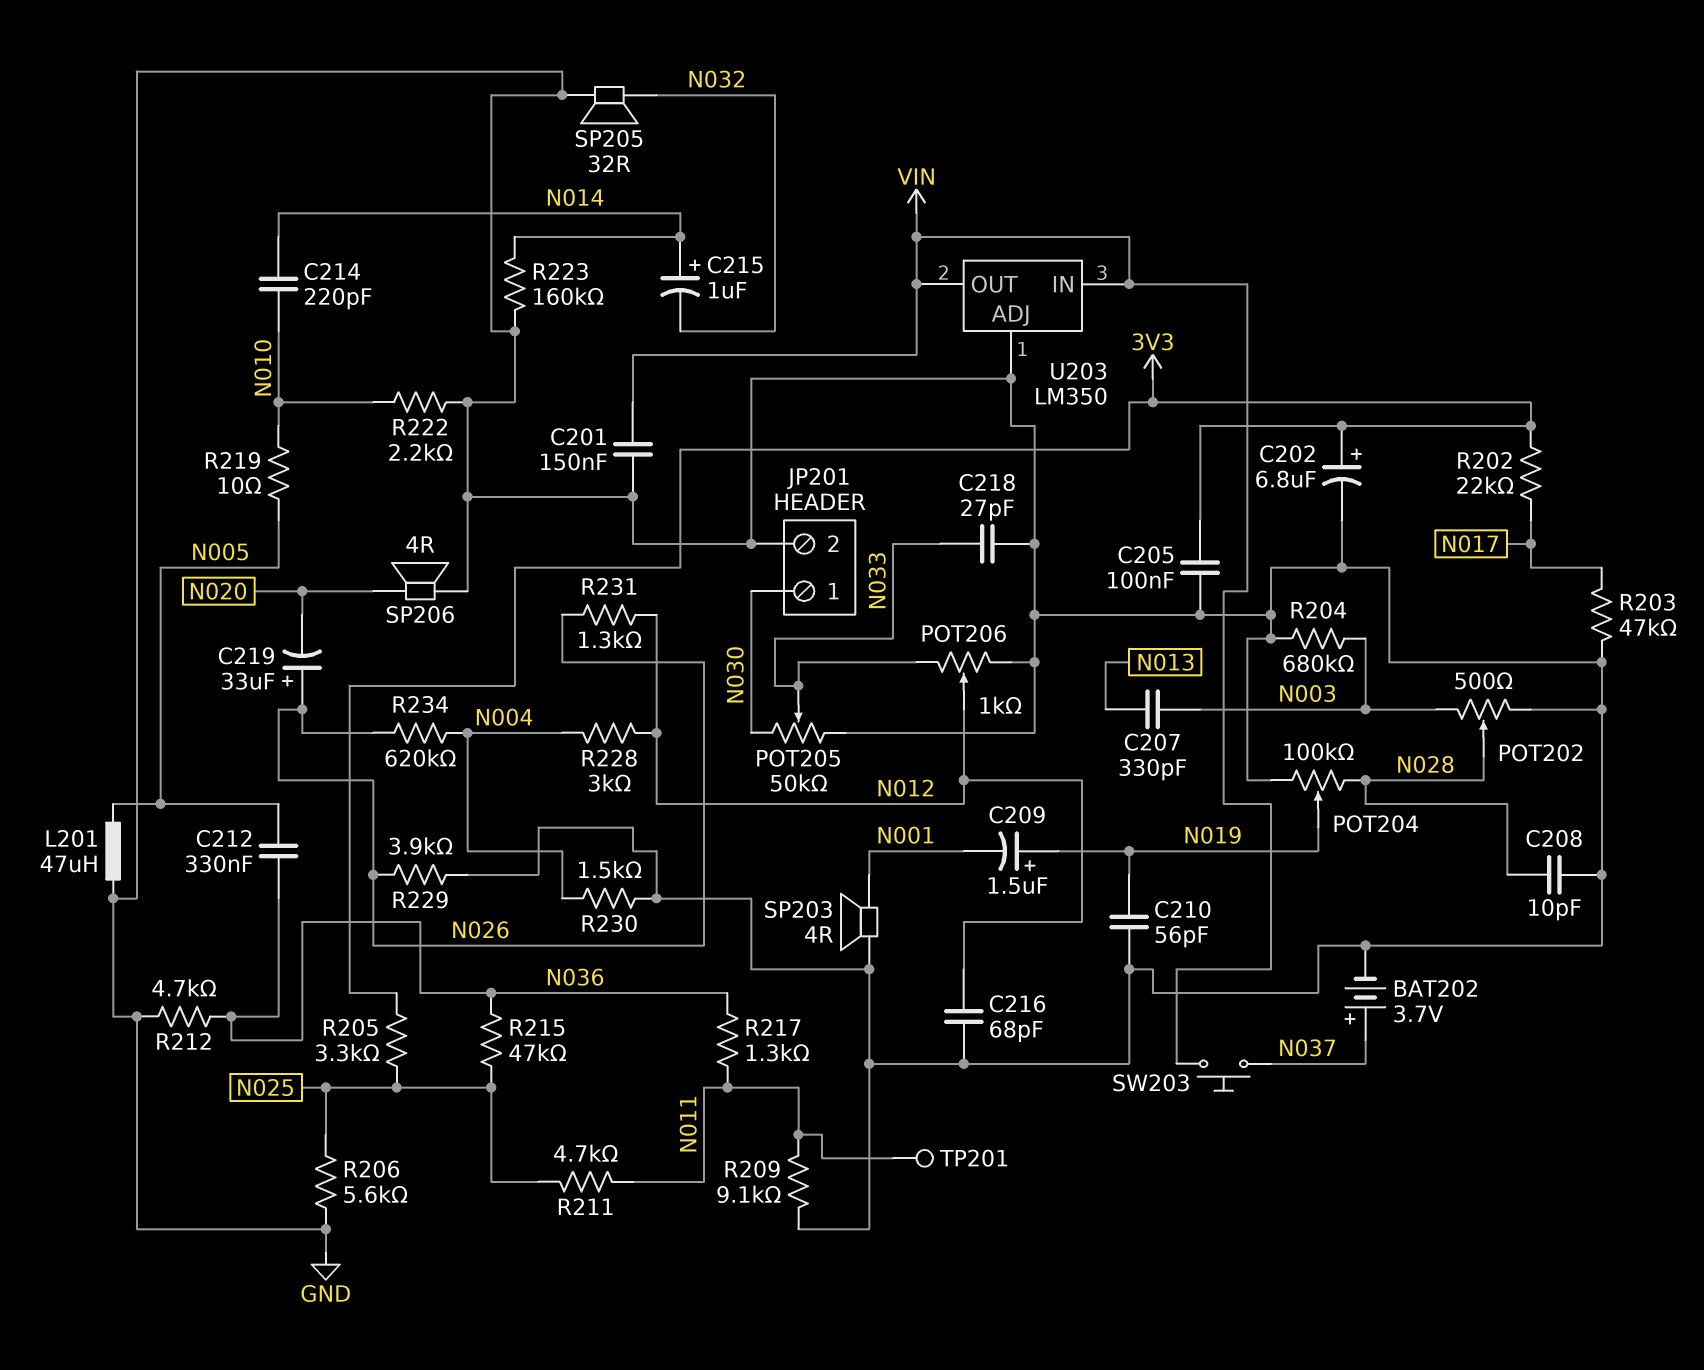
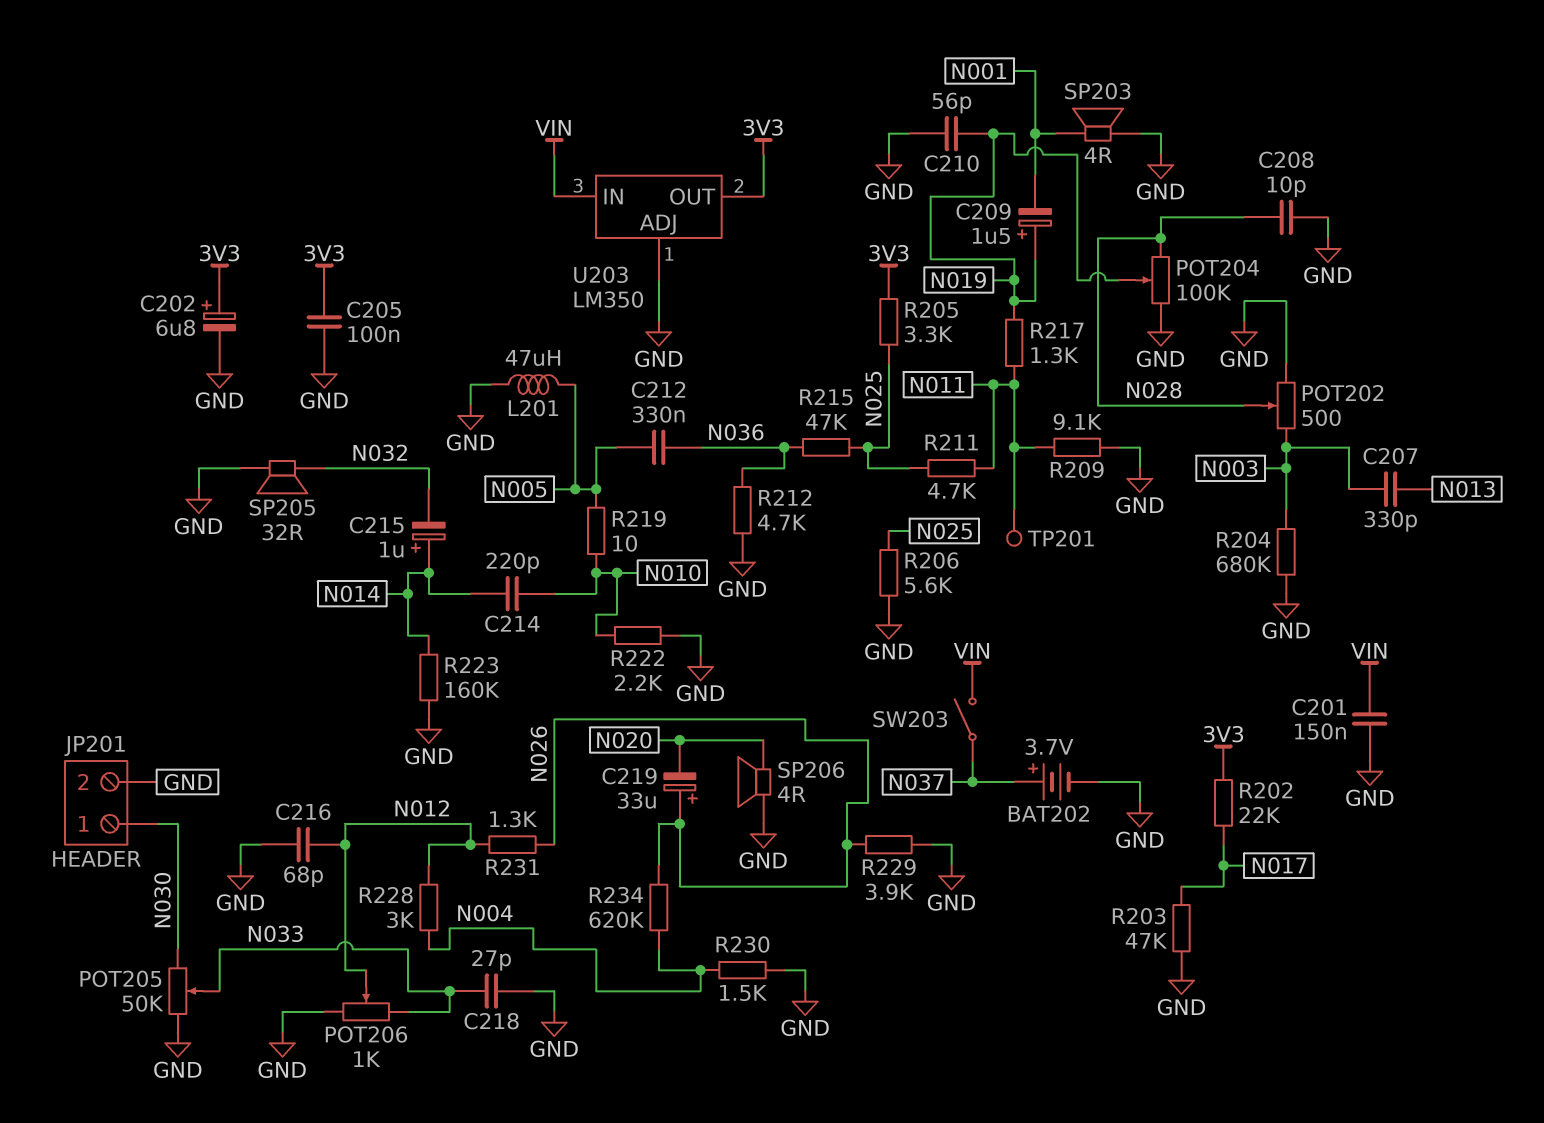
R217: 1.3k (N011, N036) -> 1.3k (N011, N019)
SW203: button (N037, VIN) -> switch (N037, VIN)
U203 pin OUT: VIN -> 3V3

